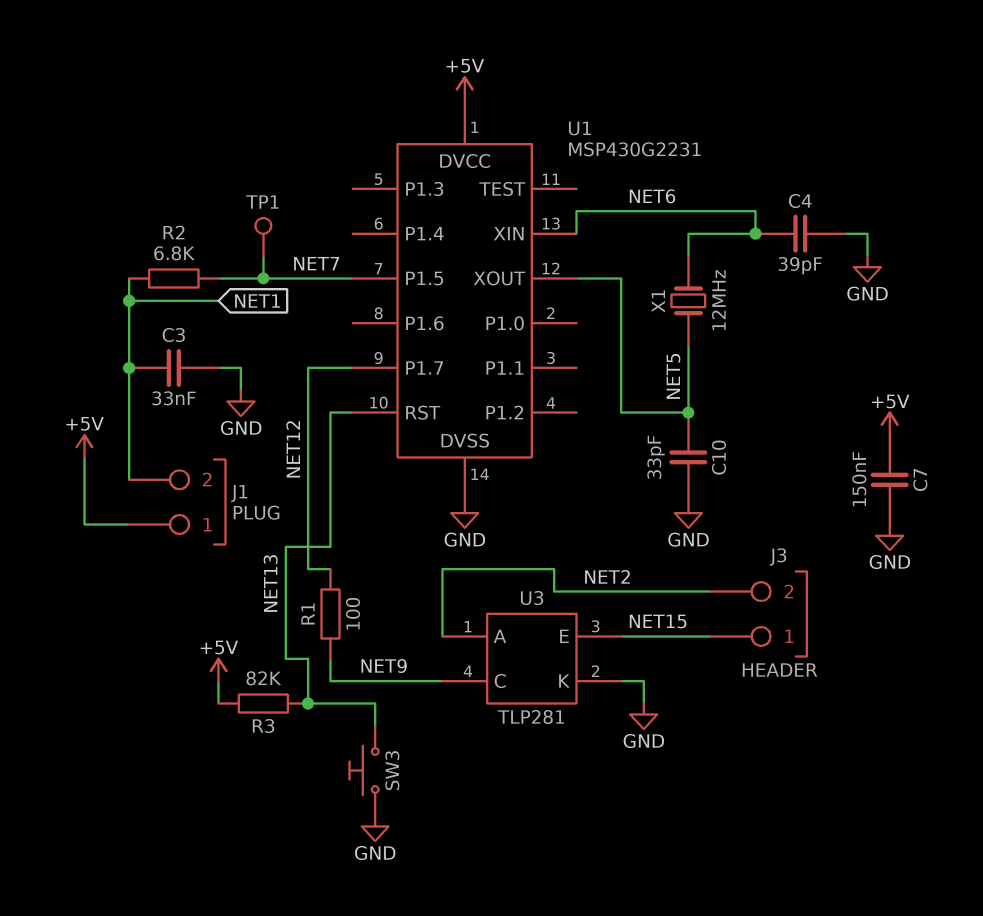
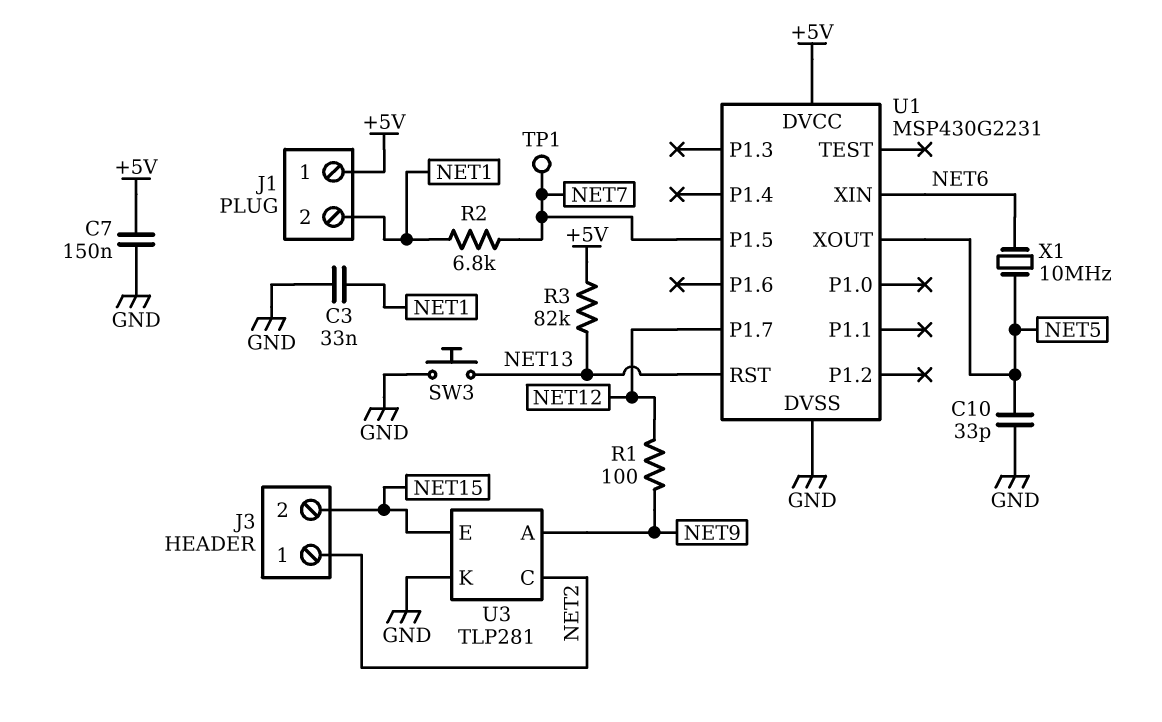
C4: 39pF (GND, NET6) -> none
J3 pin 1: NET15 -> NET2
J3 pin 2: NET2 -> NET15
U3 pin A: NET2 -> NET9
U3 pin C: NET9 -> NET2
X1: 12MHz (NET5, NET6) -> 10MHz (NET5, NET6)

